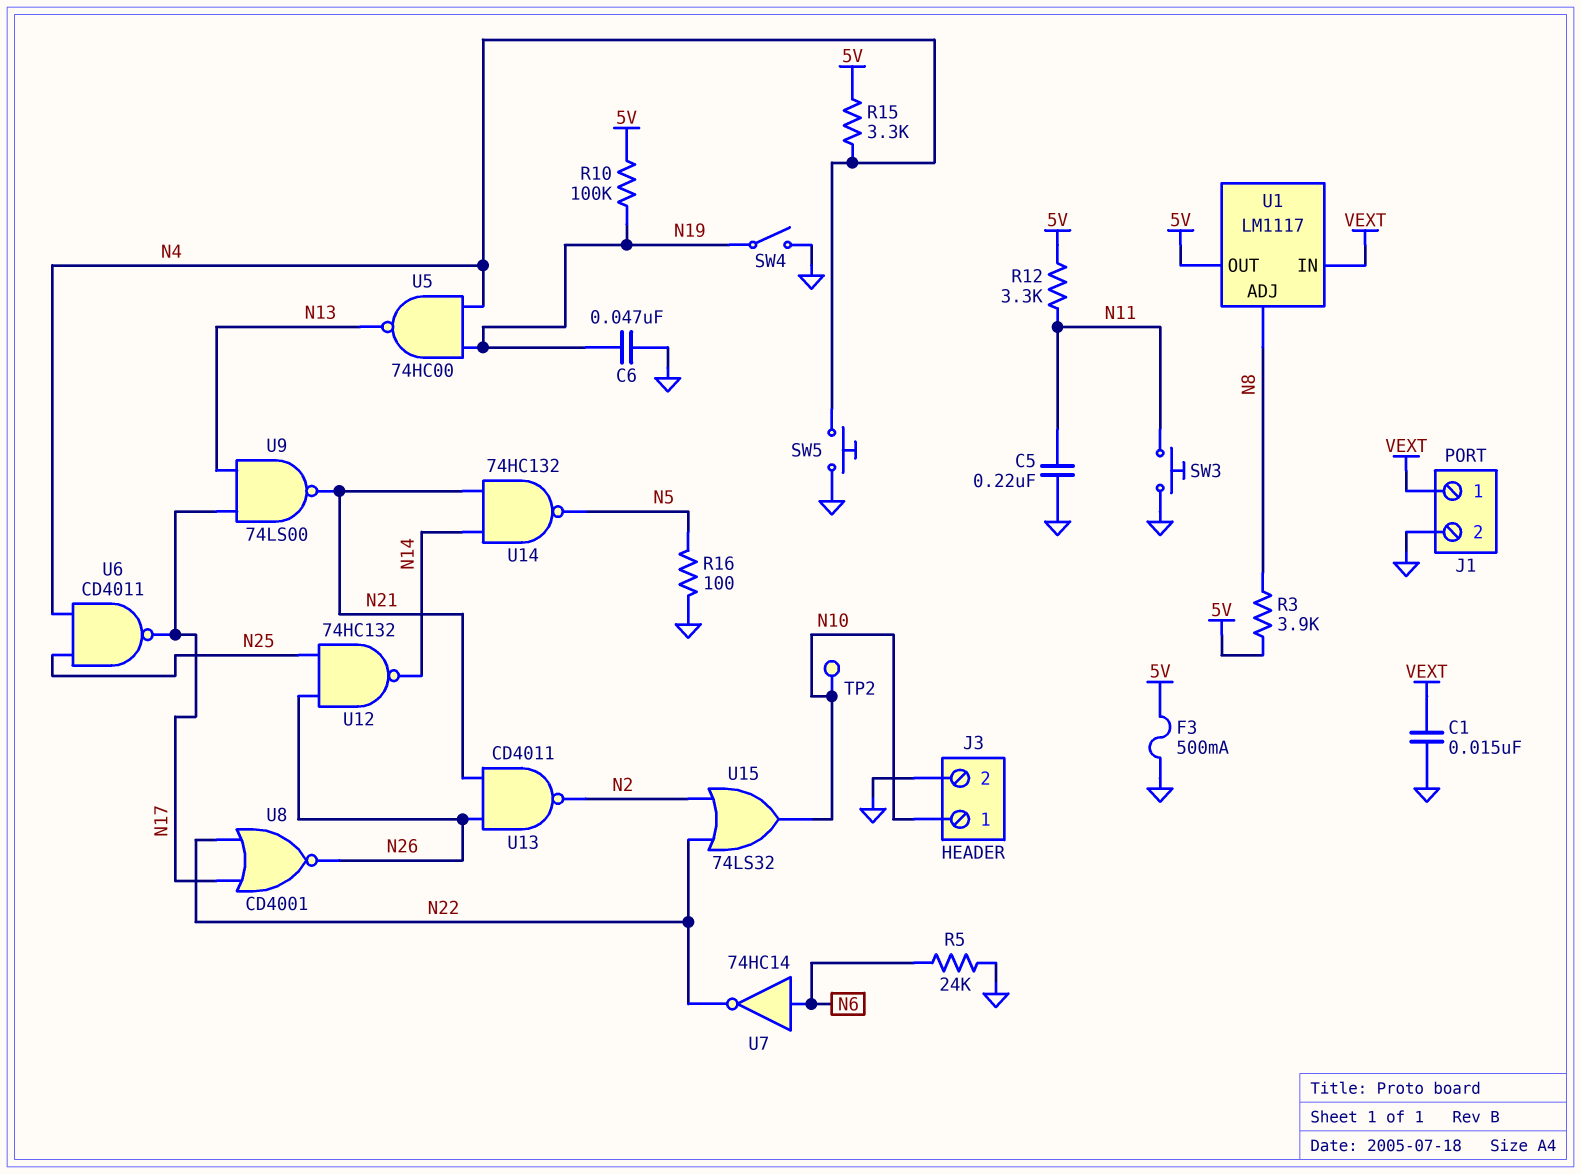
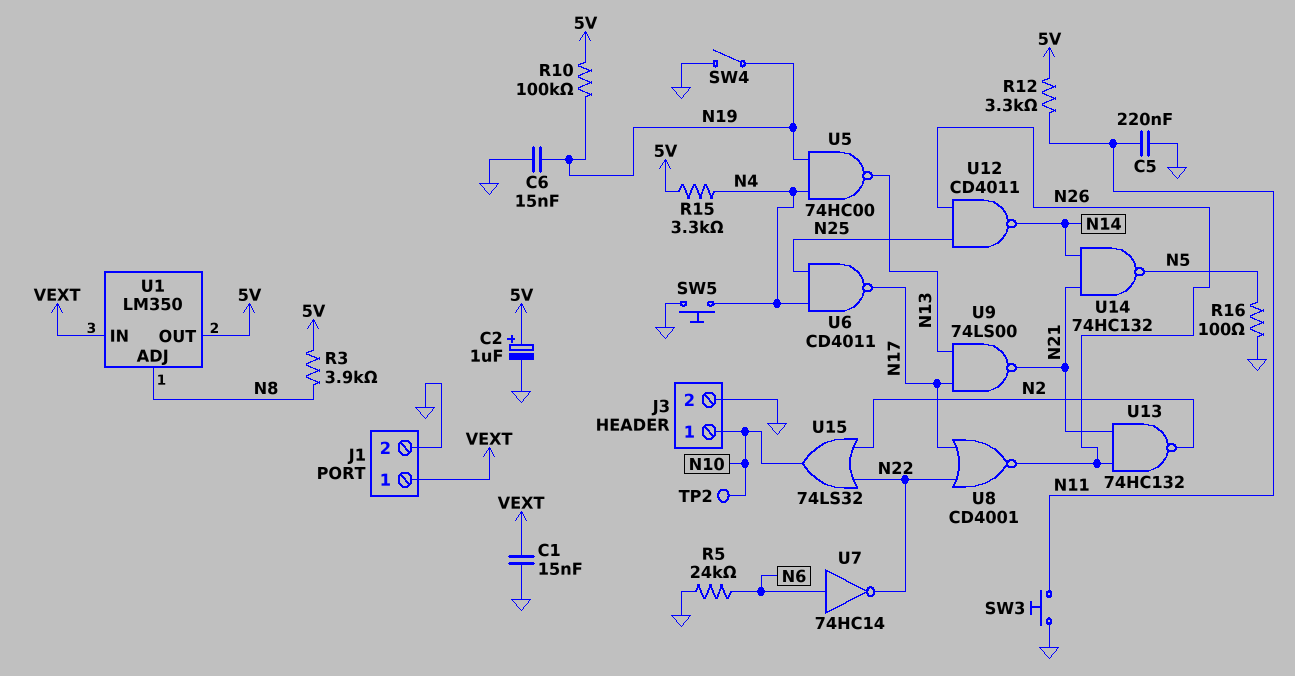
C2: none -> 1uF (plus 5V, minus GND)
C6: 47nF (GND, N19) -> 15nF (GND, N19)
F3: 500mA (5V, GND) -> none
U1: LM1117 -> LM350
U12: NAND 74HC132 (in N25, in N26, out N14) -> NAND CD4011 (in N25, in N26, out N14)
U13: NAND CD4011 (in N21, in N26, out N2) -> NAND 74HC132 (in N21, in N26, out N2)

